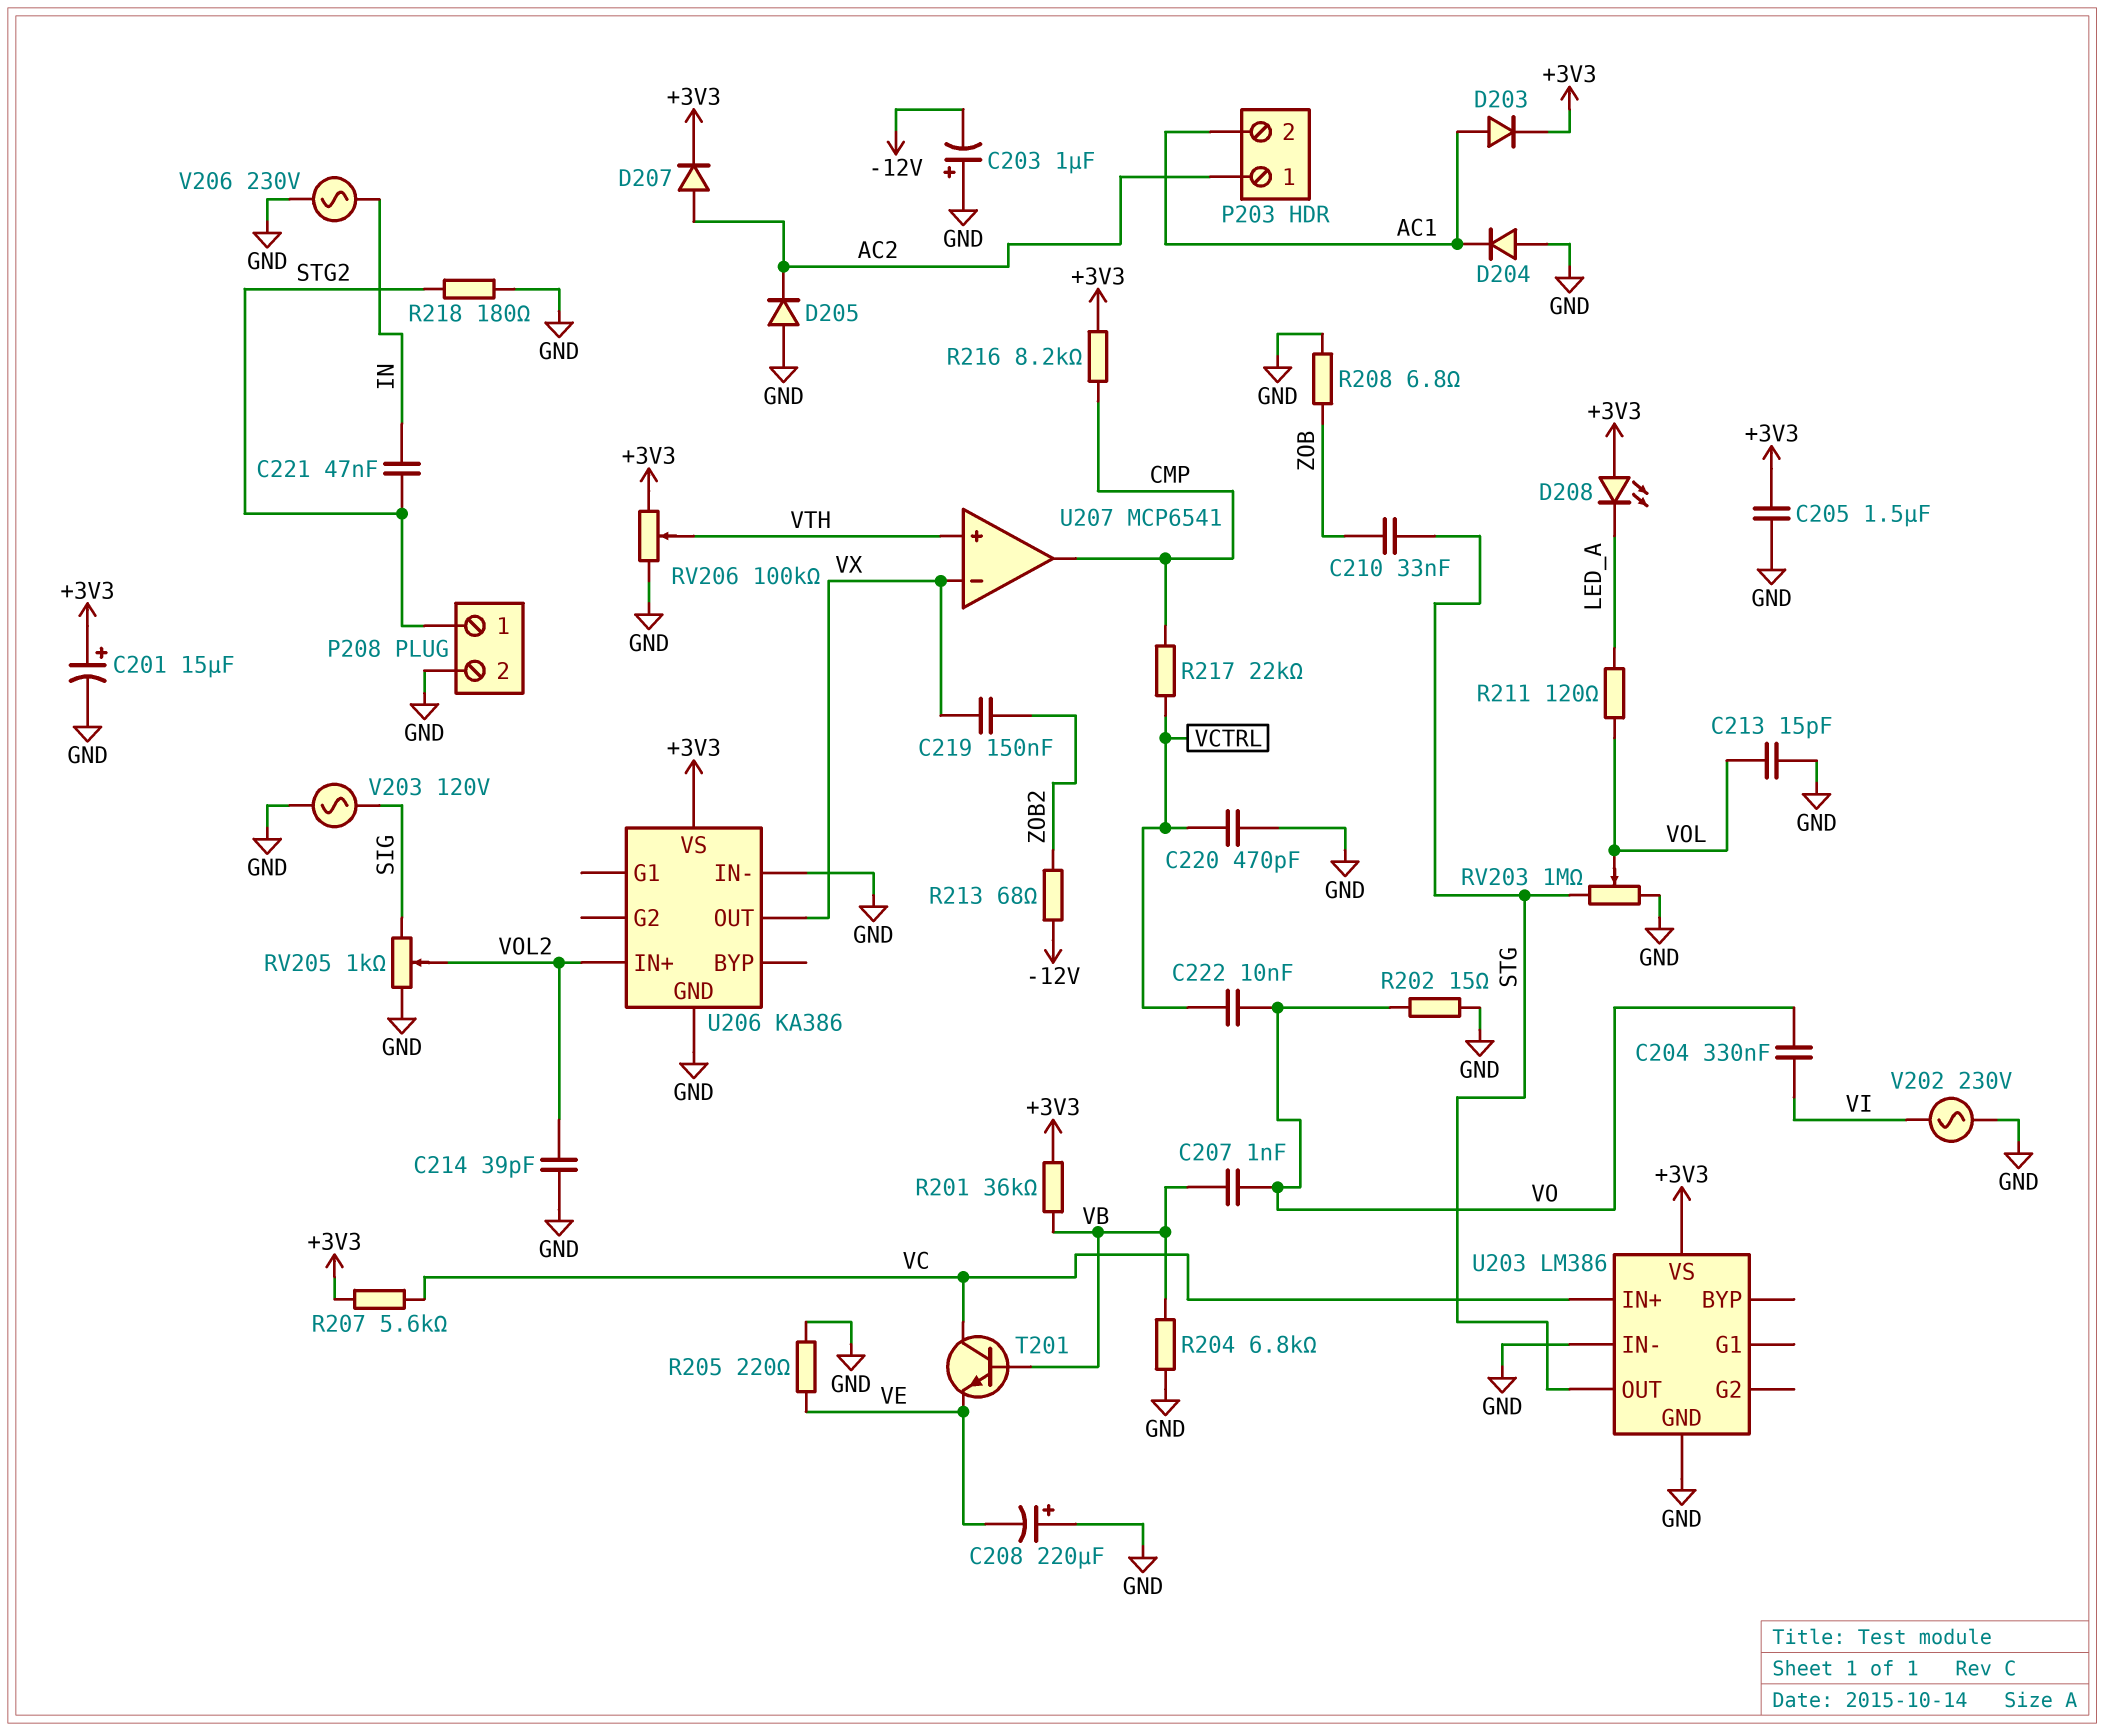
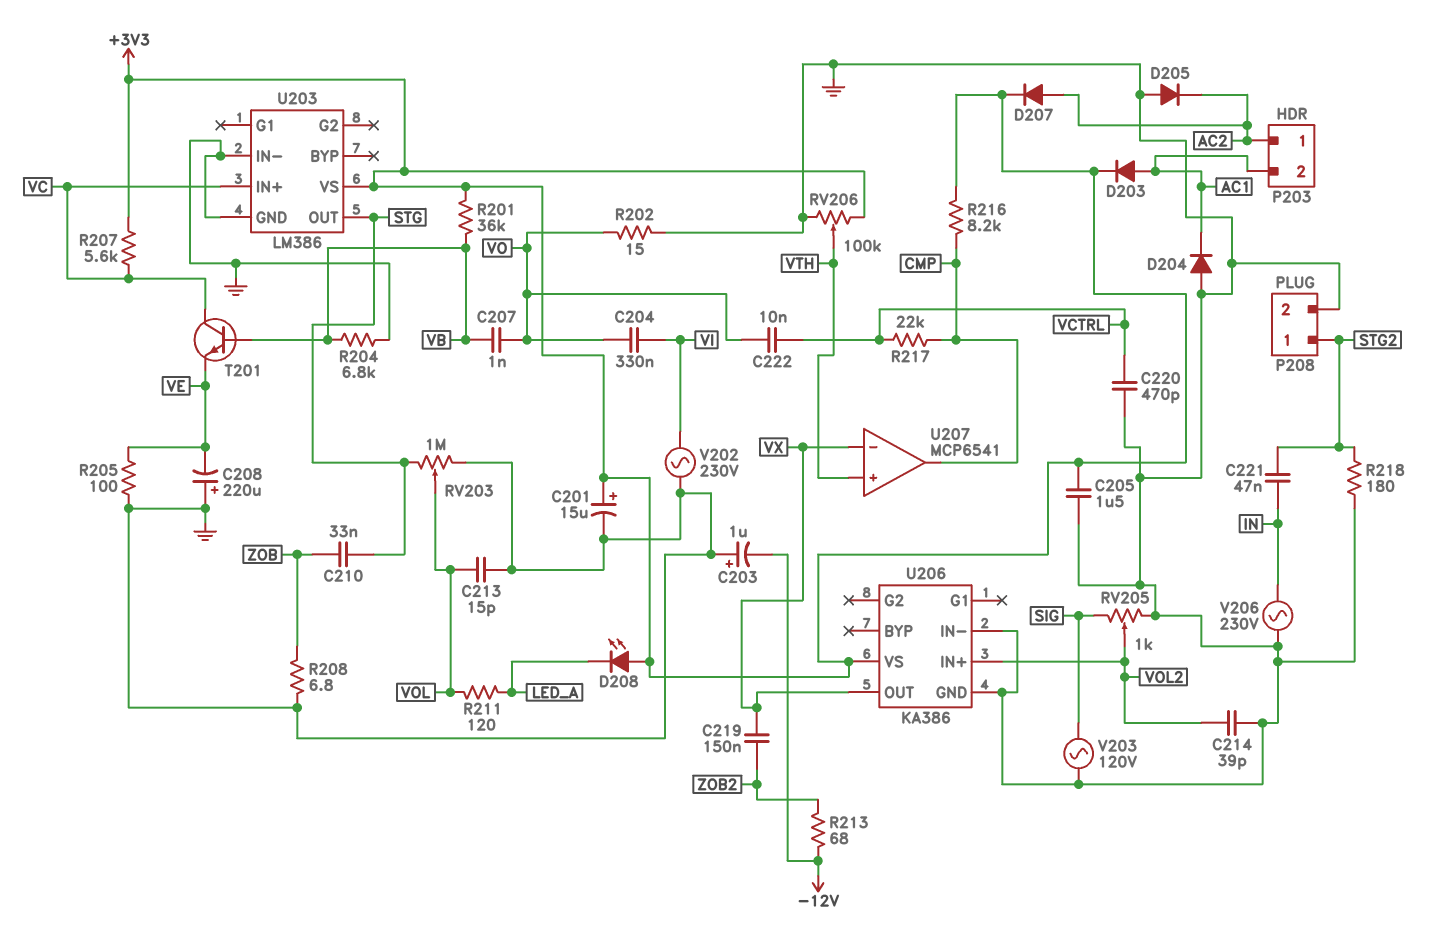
R205: 220 (GND, VE) -> 100 (GND, VE)

